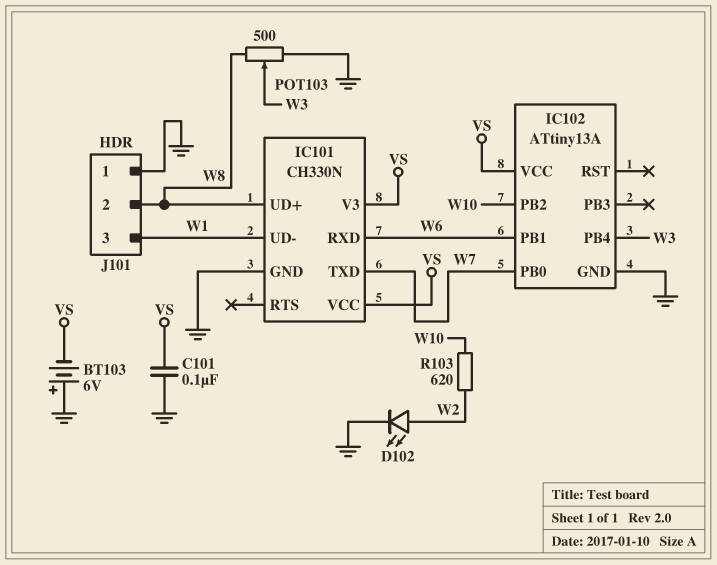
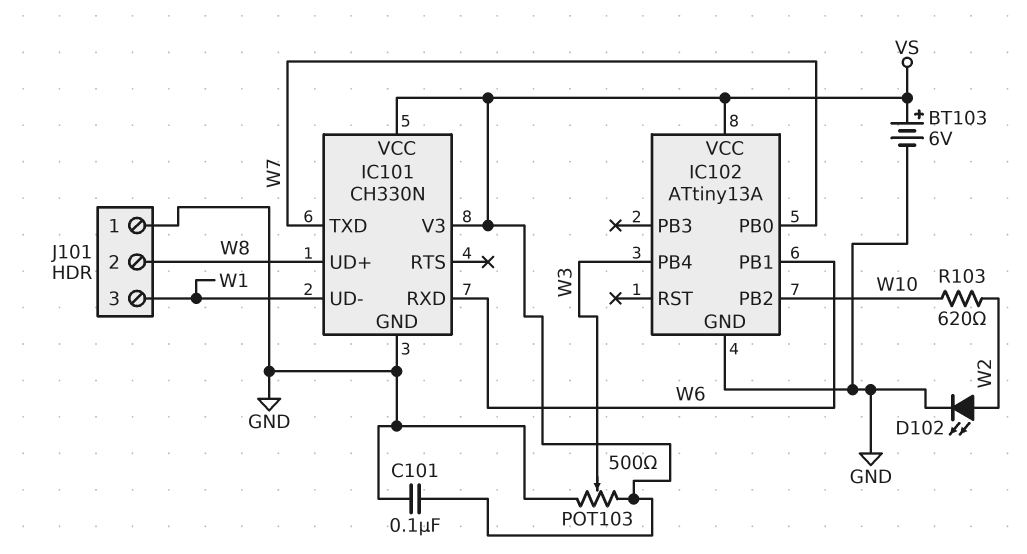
BT103: 6V (plus GND, minus VS) -> 6V (plus VS, minus GND)
POT103: 500 (GND, W8, wiper W3) -> 500 (GND, VS, wiper W3)

